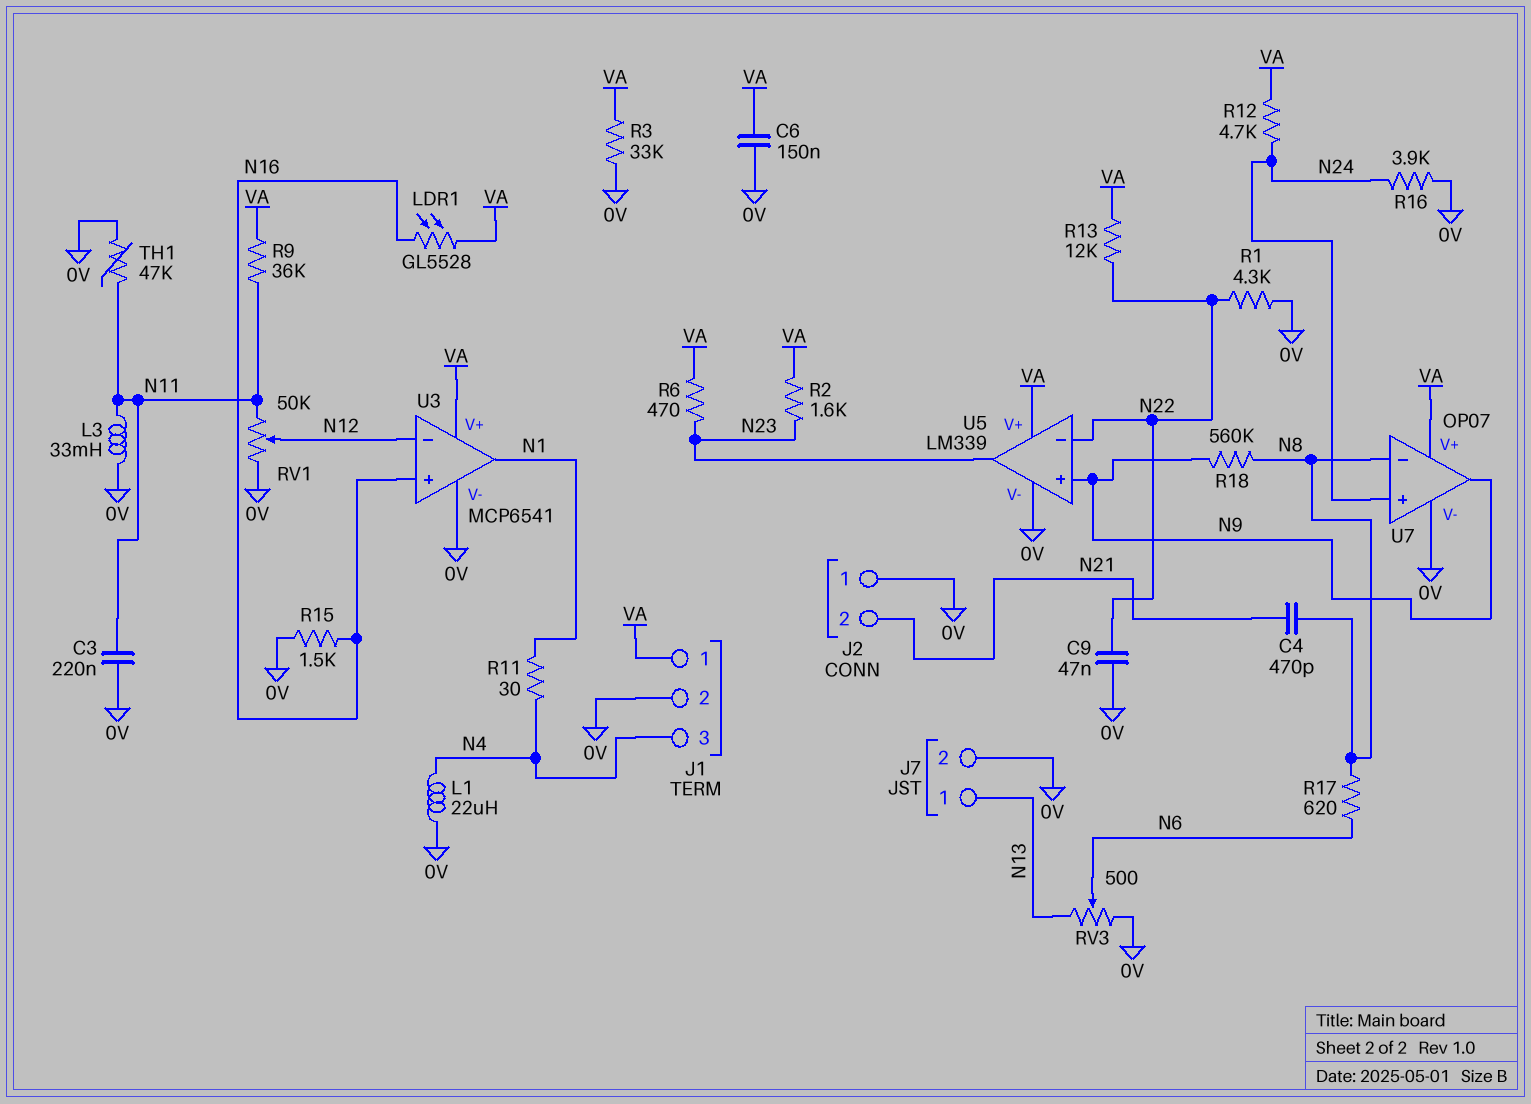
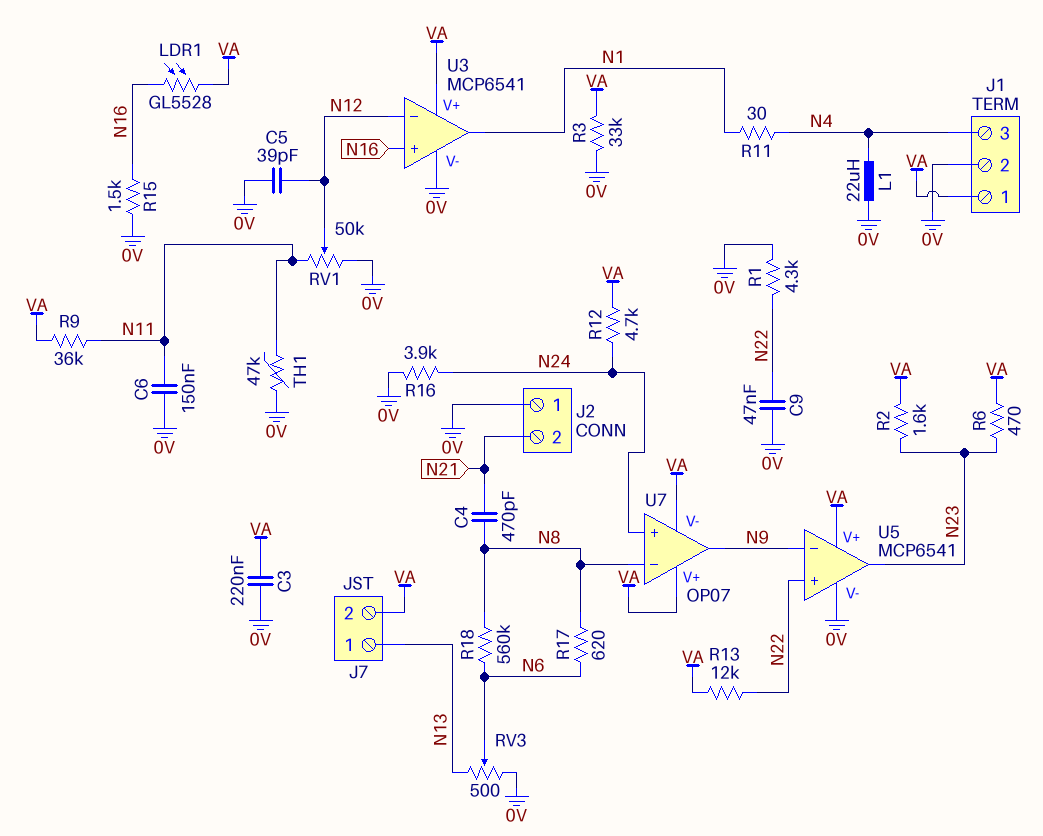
C3: 220nF (0V, N11) -> 220nF (0V, VA)
C5: none -> 39pF (0V, N12)
C6: 150nF (0V, VA) -> 150nF (0V, N11)
J7 pin 2: 0V -> VA
L3: 33mH (0V, N11) -> none
R18: 560k (N8, N9) -> 560k (N6, N8)
U5: LM339 -> MCP6541
U5 pin in+: N9 -> N22
U5 pin in-: N22 -> N9
U7 pin V-: 0V -> VA

